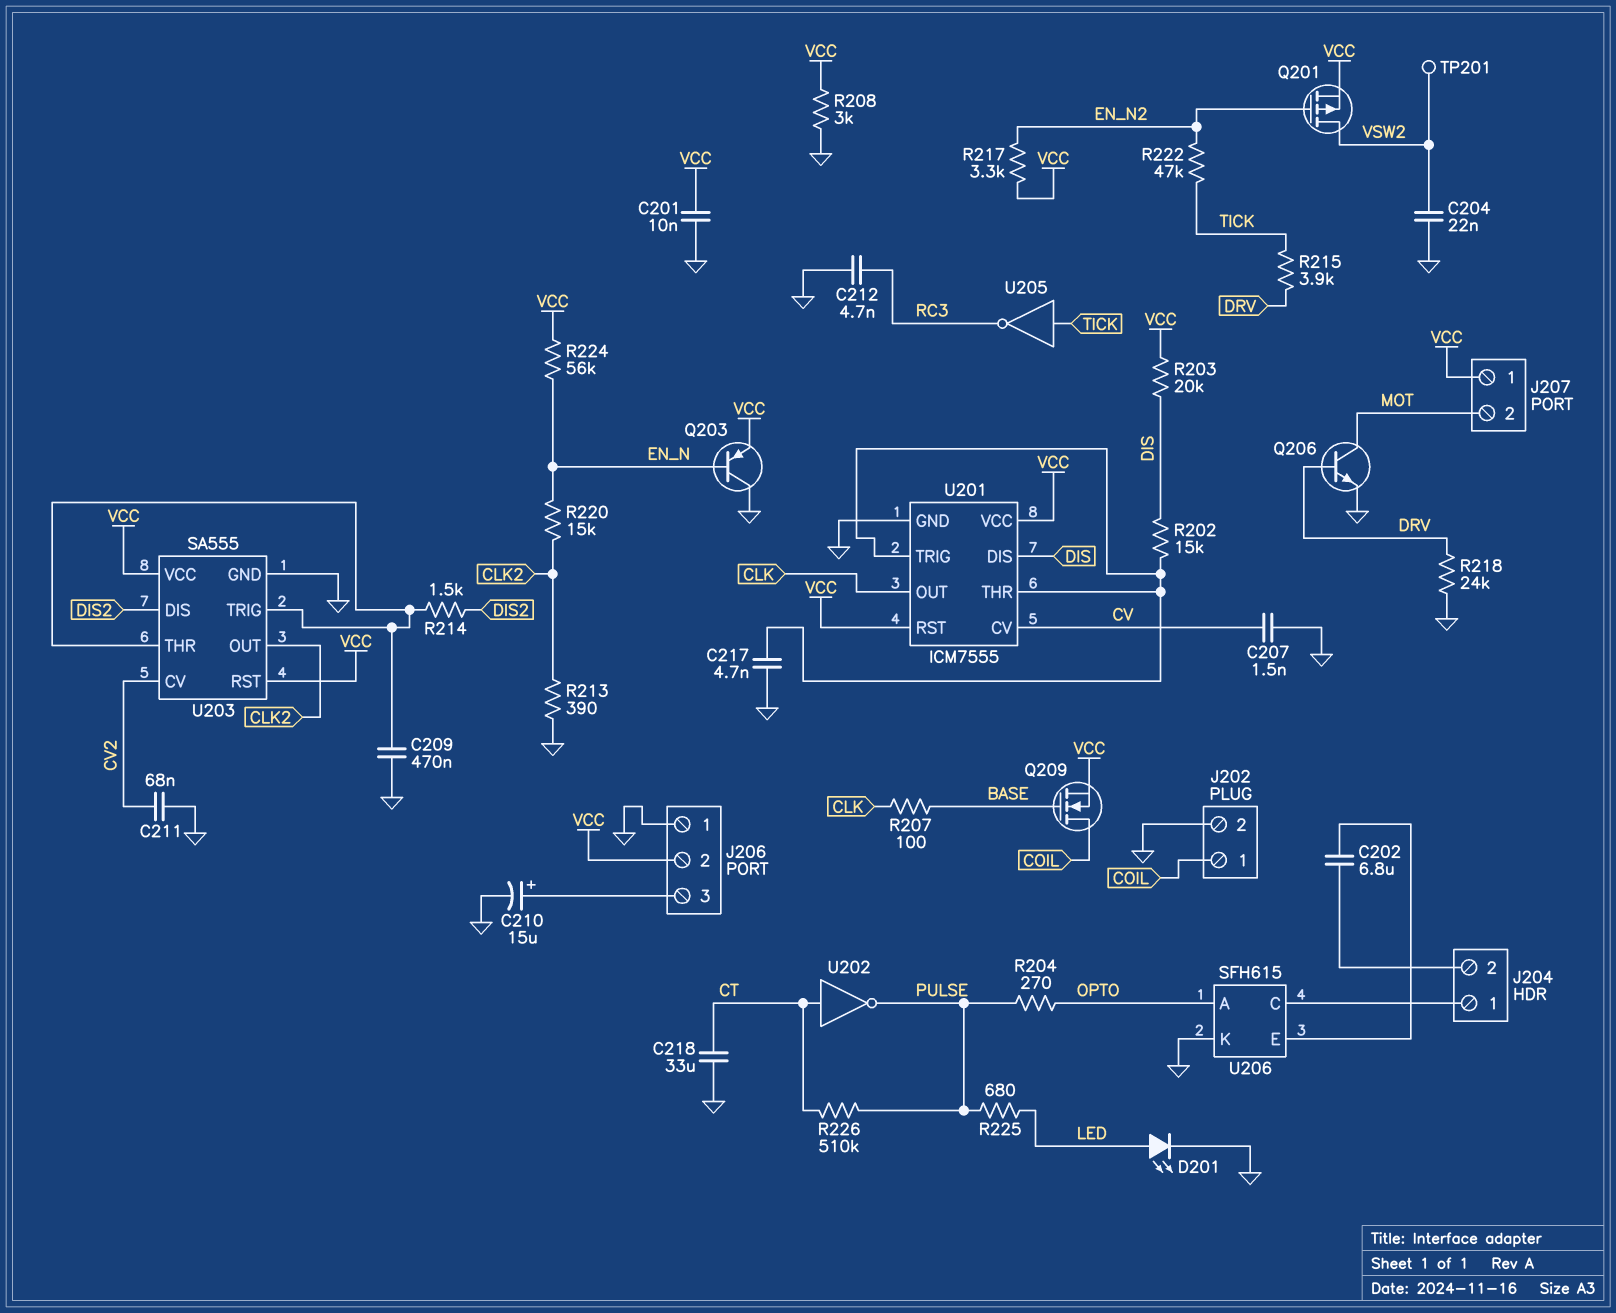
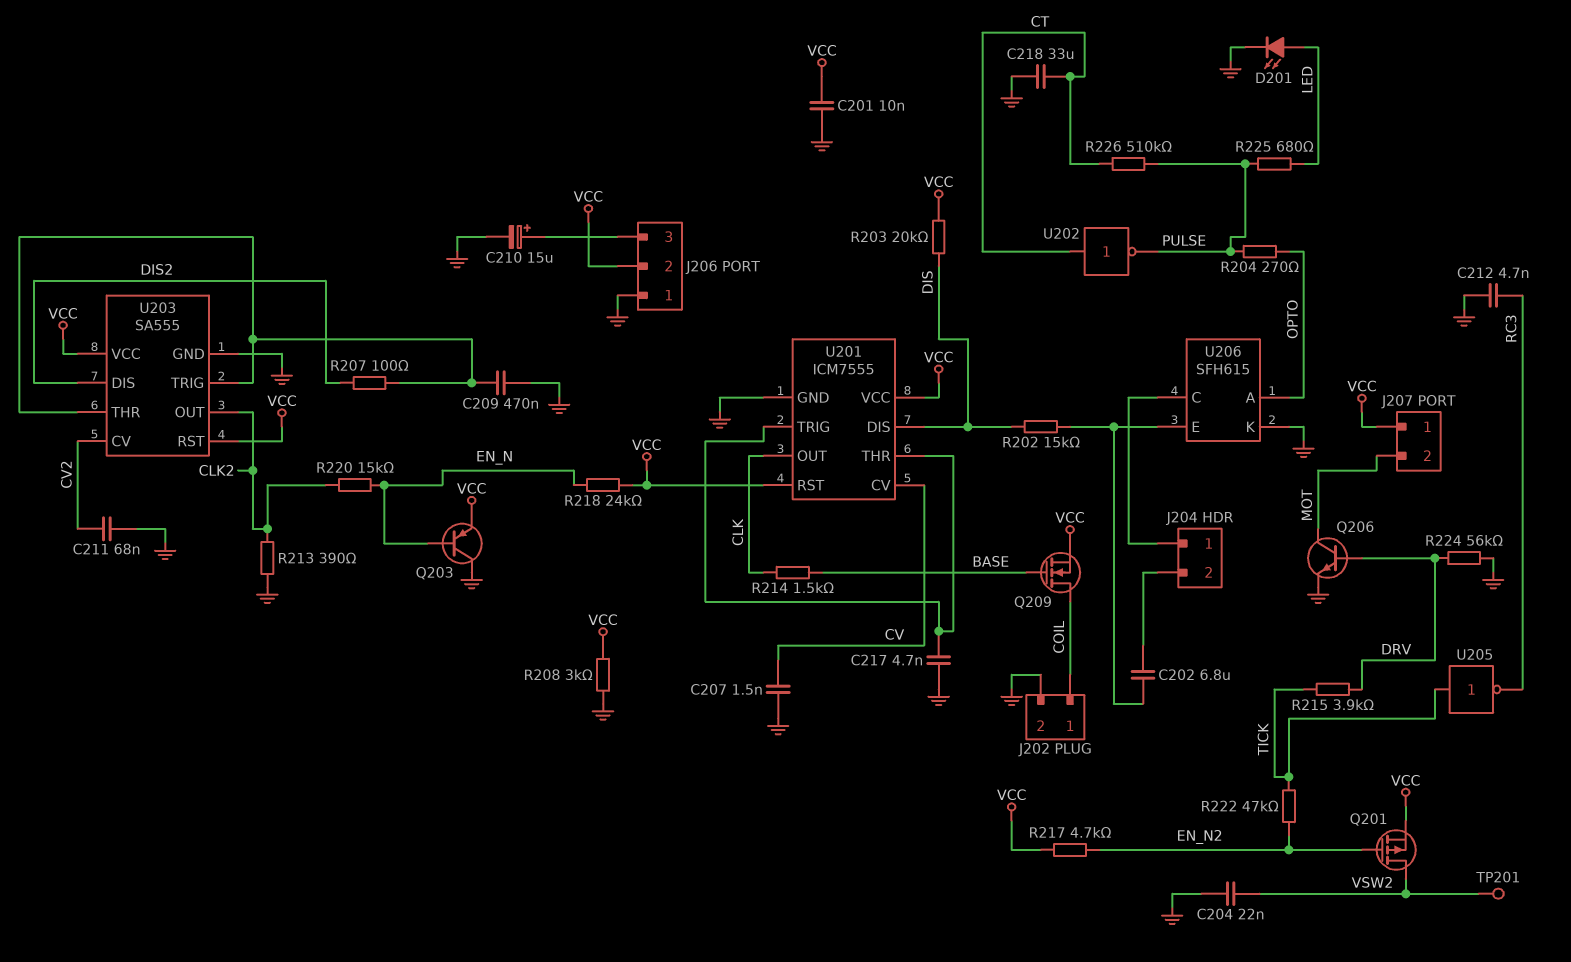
R202: 15k (DIS, U201/THR) -> 15k (DIS, U206/E)
R207: 100 (BASE, CLK) -> 100 (DIS2, U203/THR)
R214: 1.5k (DIS2, U203/THR) -> 1.5k (BASE, CLK)
R217: 3.3k (EN_N2, VCC) -> 4.7k (EN_N2, VCC)
R218: 24k (DRV, GND) -> 24k (EN_N, VCC)
R224: 56k (EN_N, VCC) -> 56k (DRV, GND)

